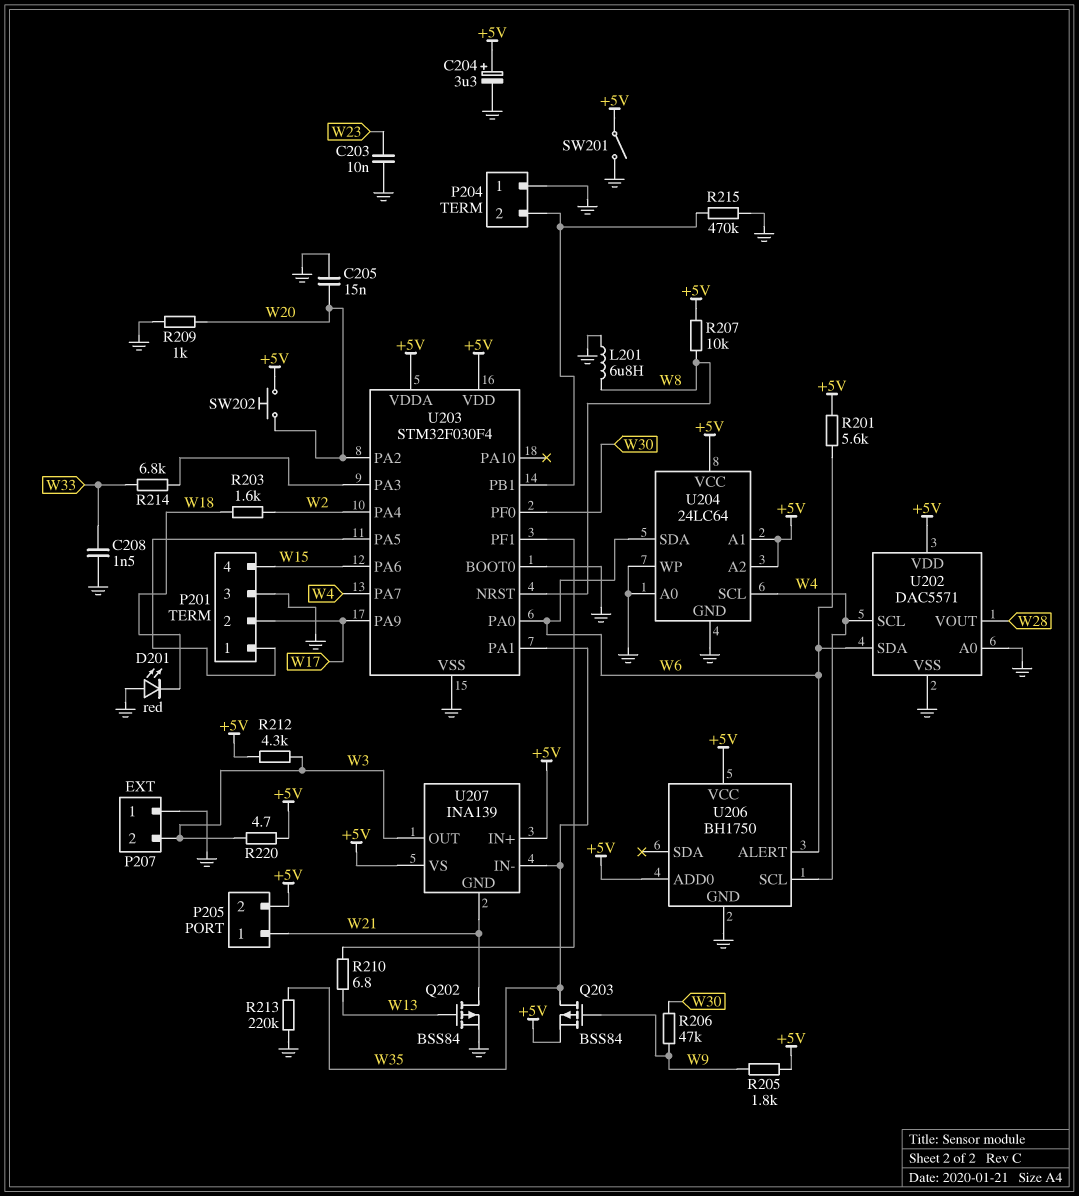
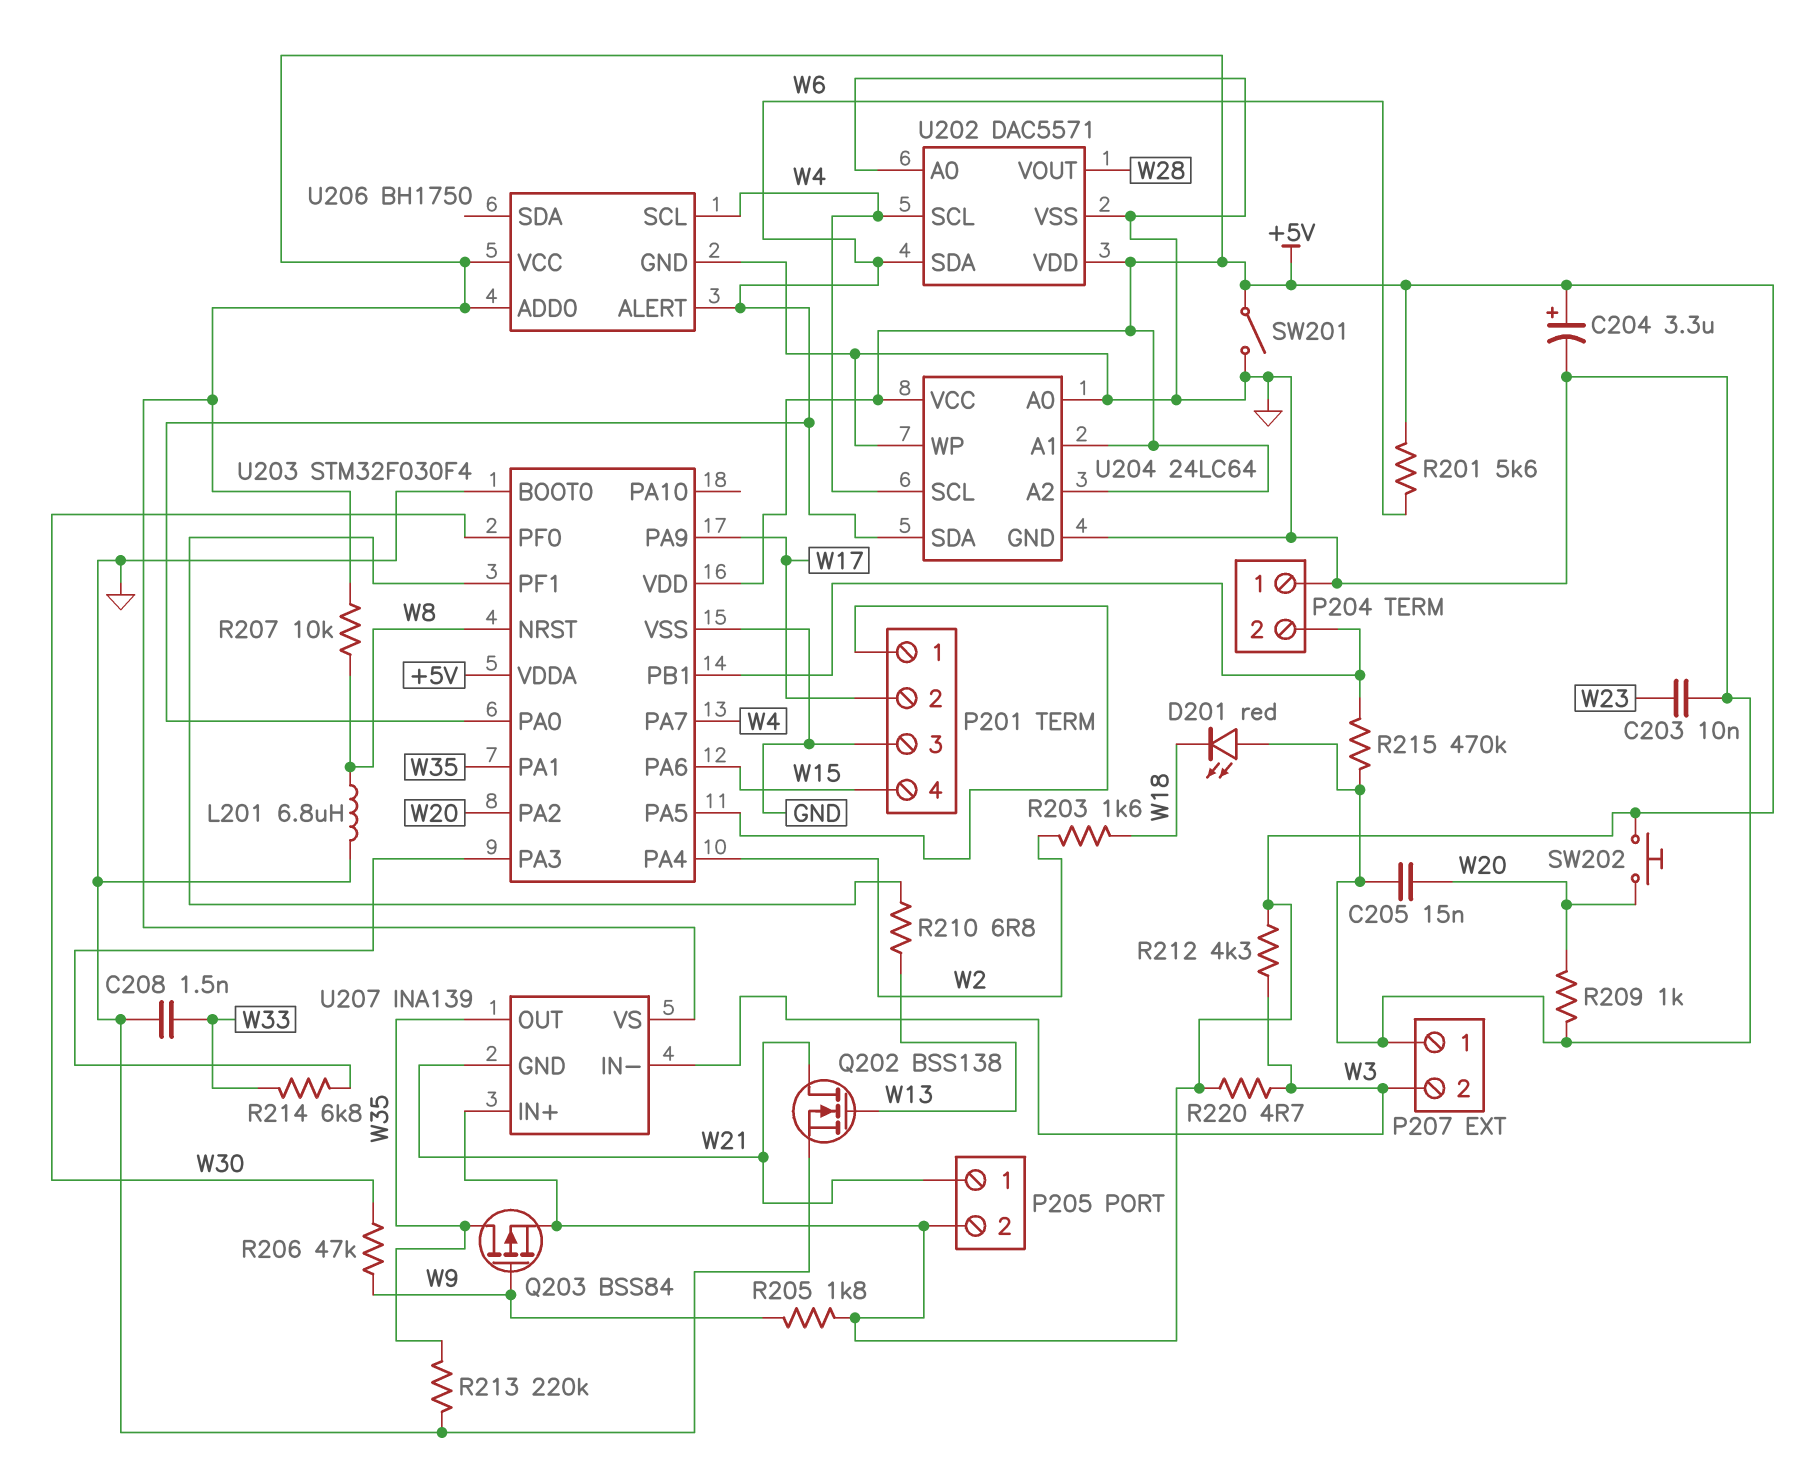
Q202: PMOS BSS84 (G W13, D W21, S GND) -> NMOS BSS138 (G W13, D W21, S GND)
U207 pin IN-: W35 -> W3
U207 pin OUT: W3 -> W35

